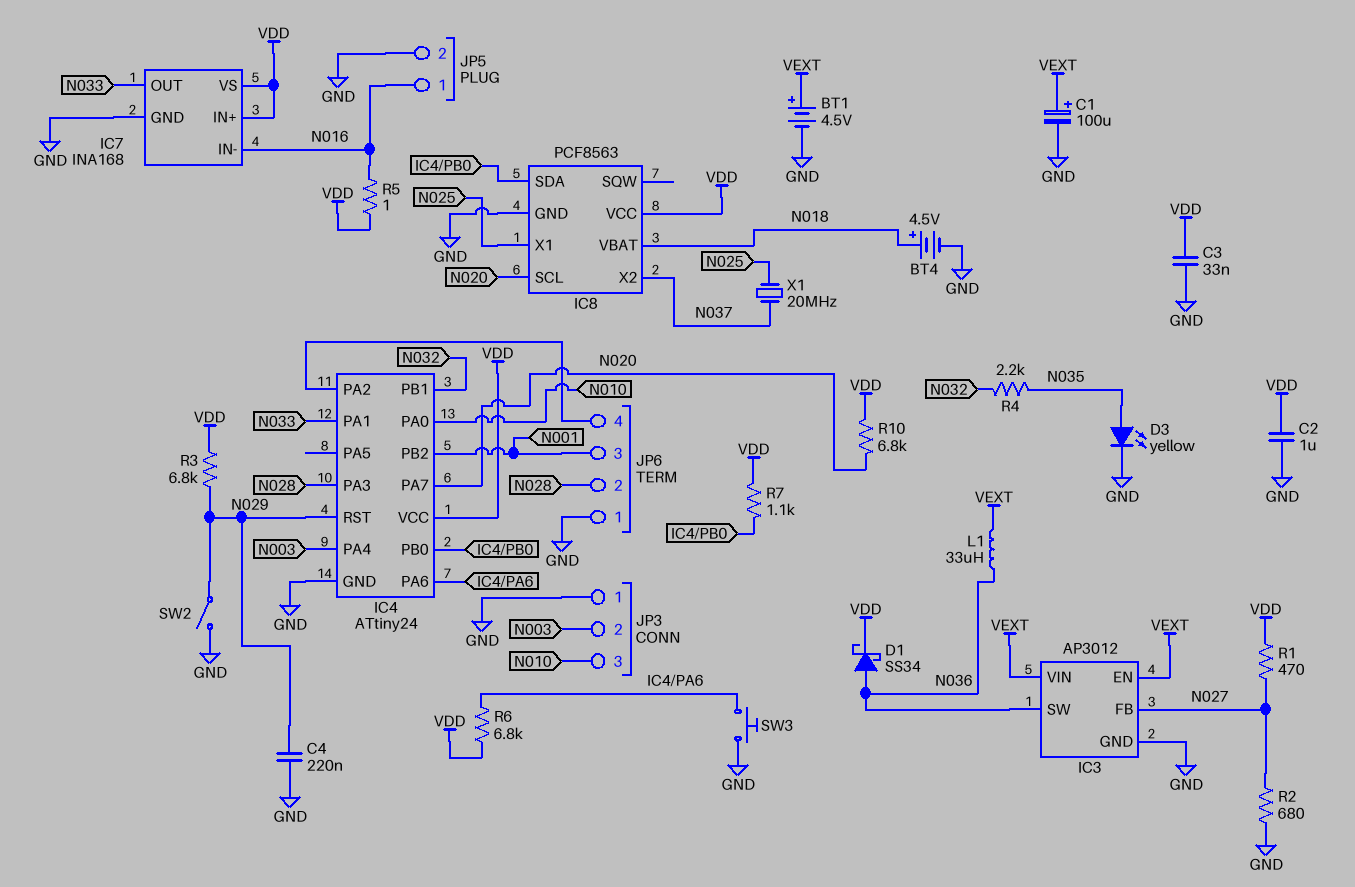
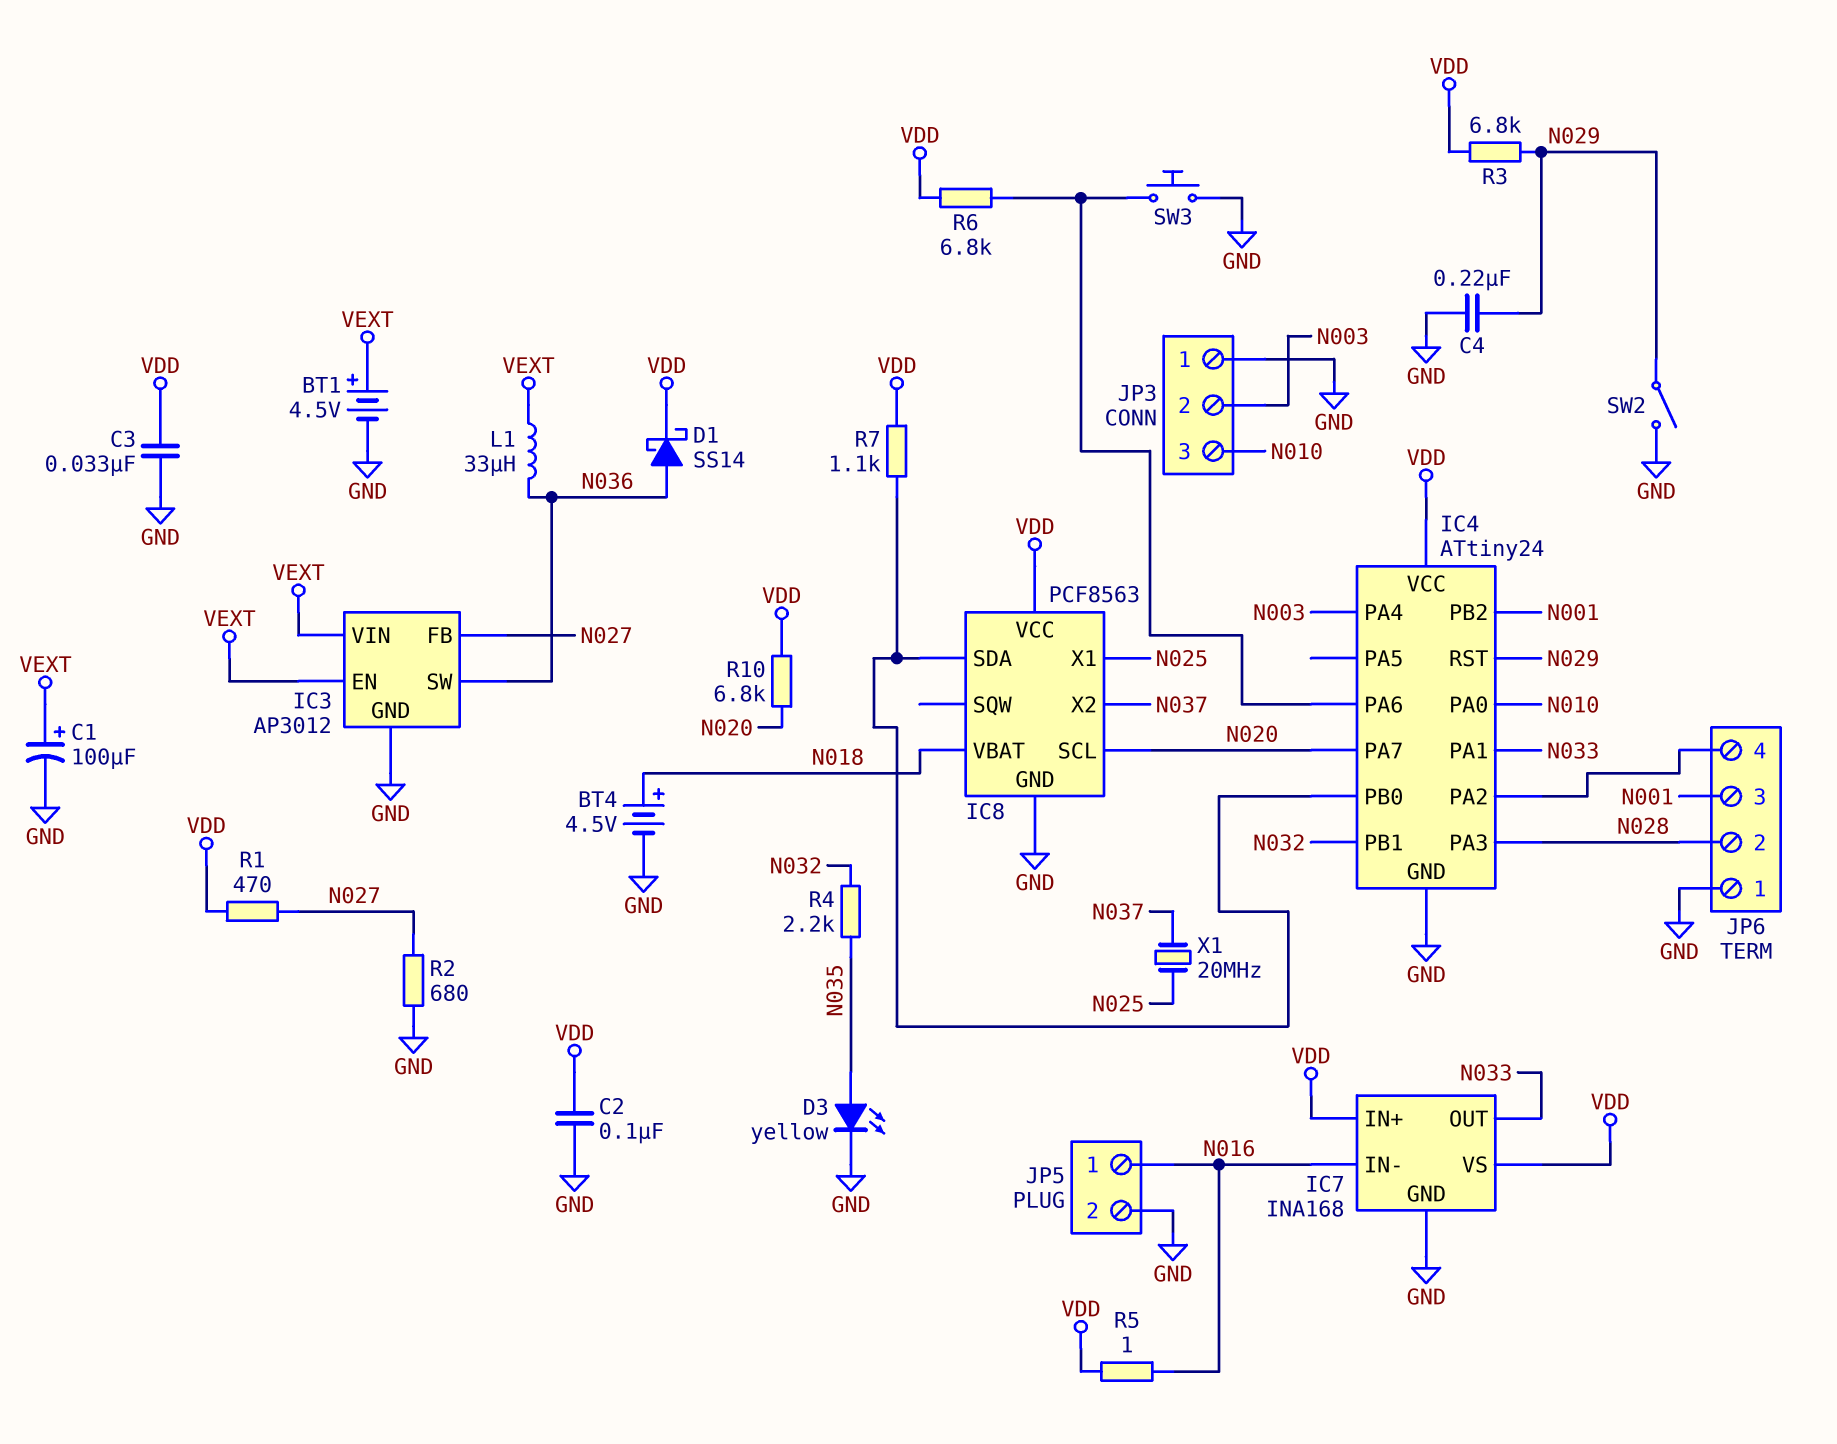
C2: 1uF (GND, VDD) -> 100nF (GND, VDD)
D1: schottky SS34 (A N036, K VDD) -> schottky SS14 (A N036, K VDD)

